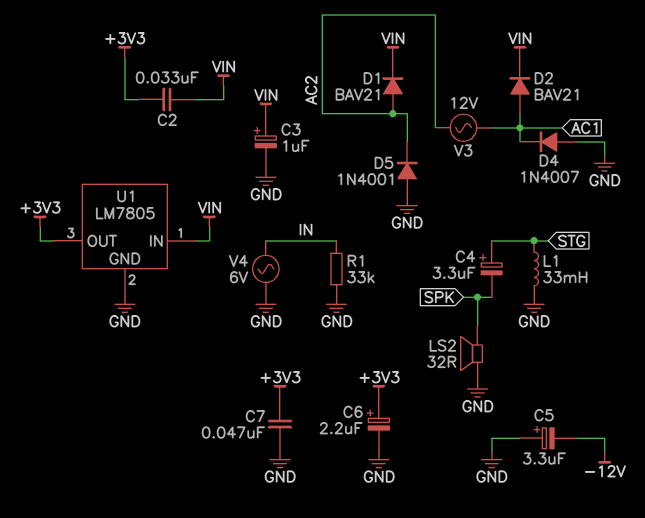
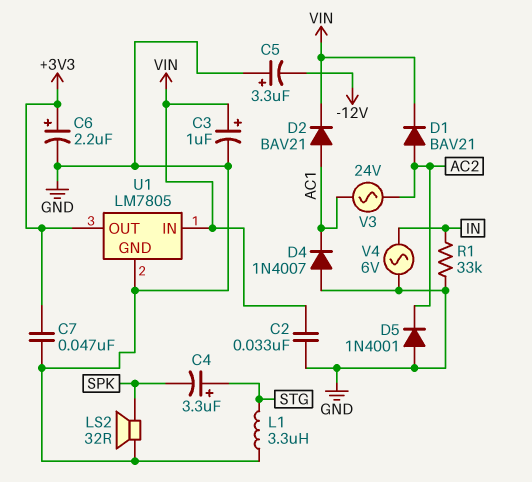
C2: 33nF (+3V3, VIN) -> 33nF (GND, VIN)
L1: 33mH (GND, STG) -> 3.3uH (GND, STG)
V3: AC 12V (AC1, AC2) -> AC 24V (AC1, AC2)

